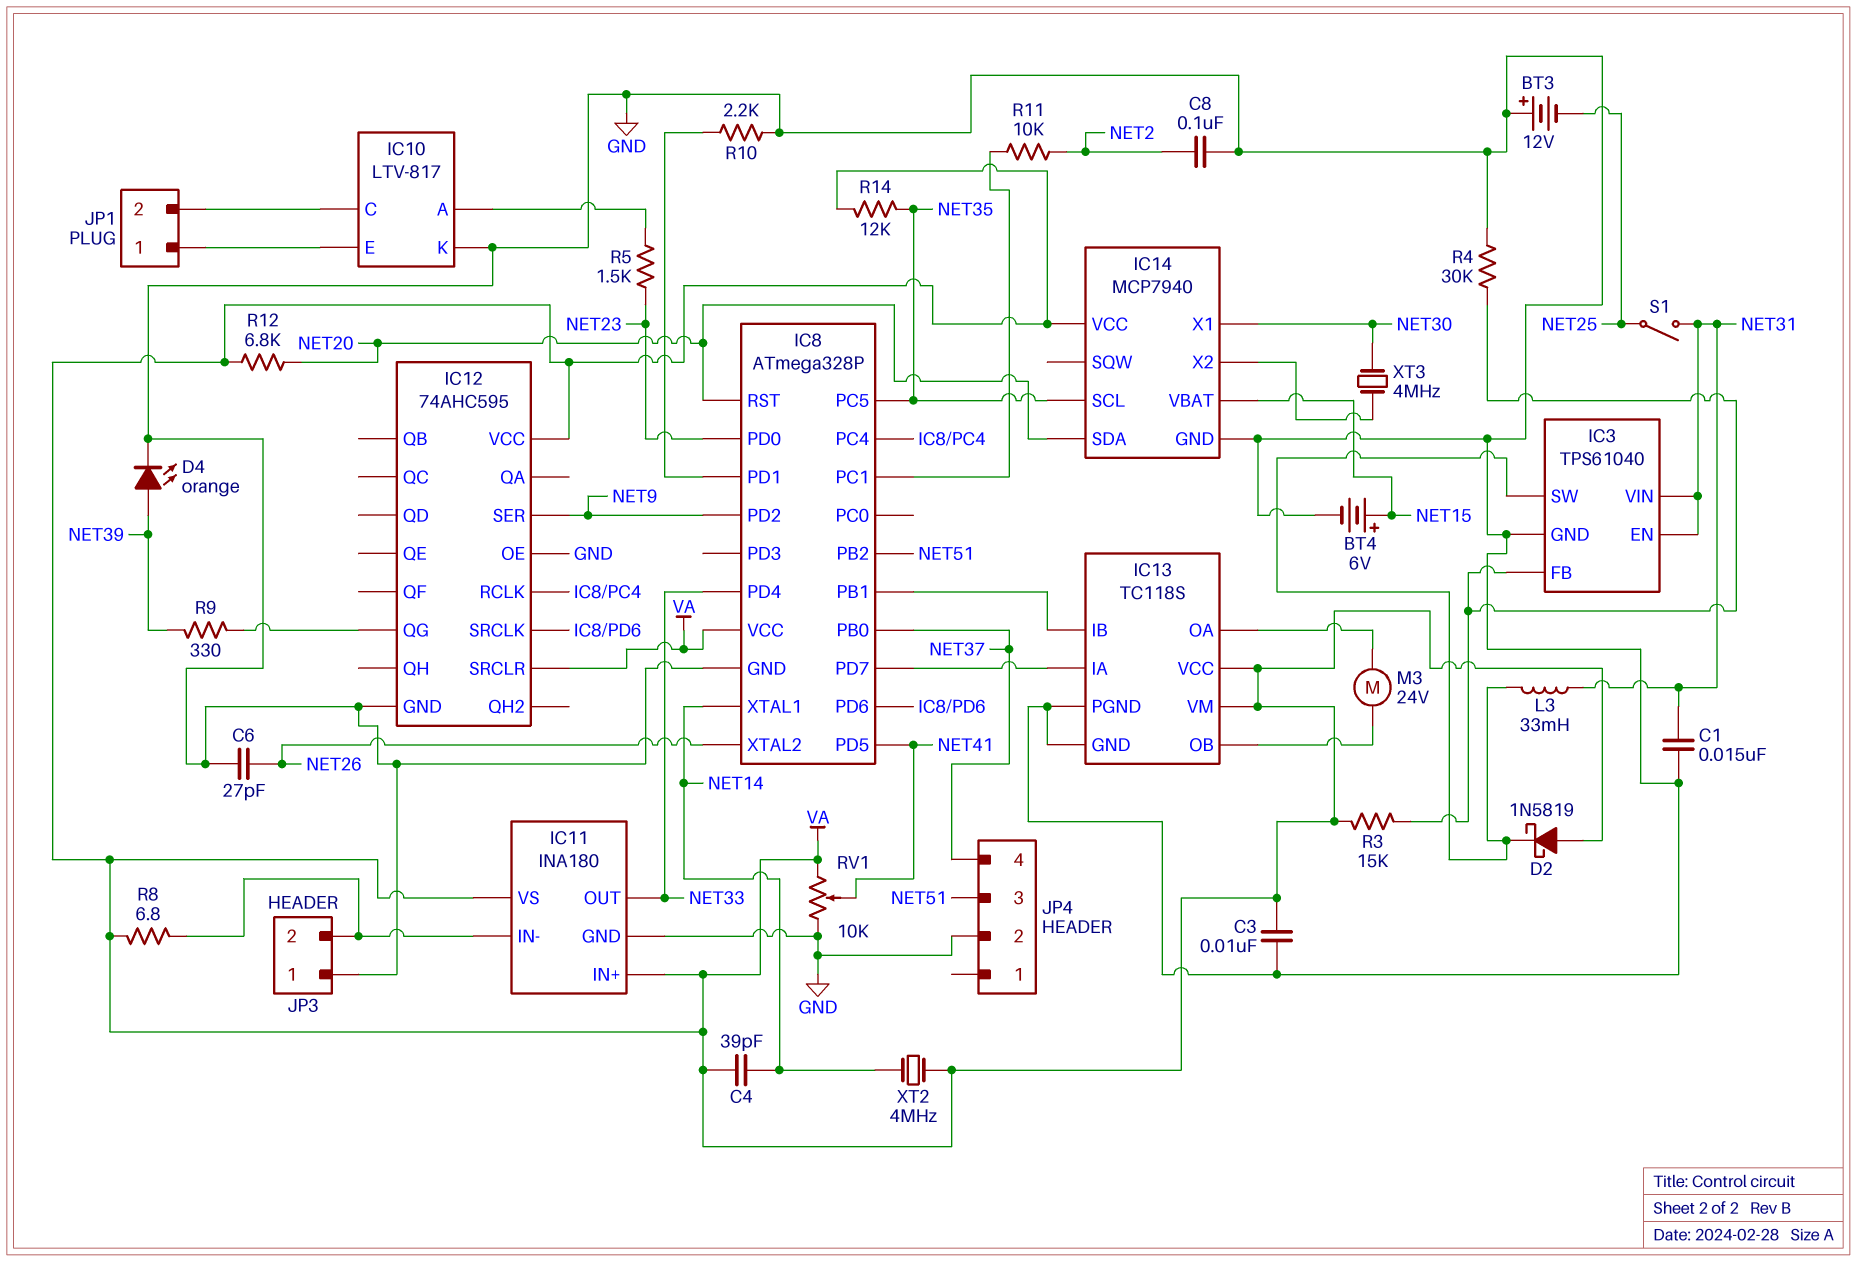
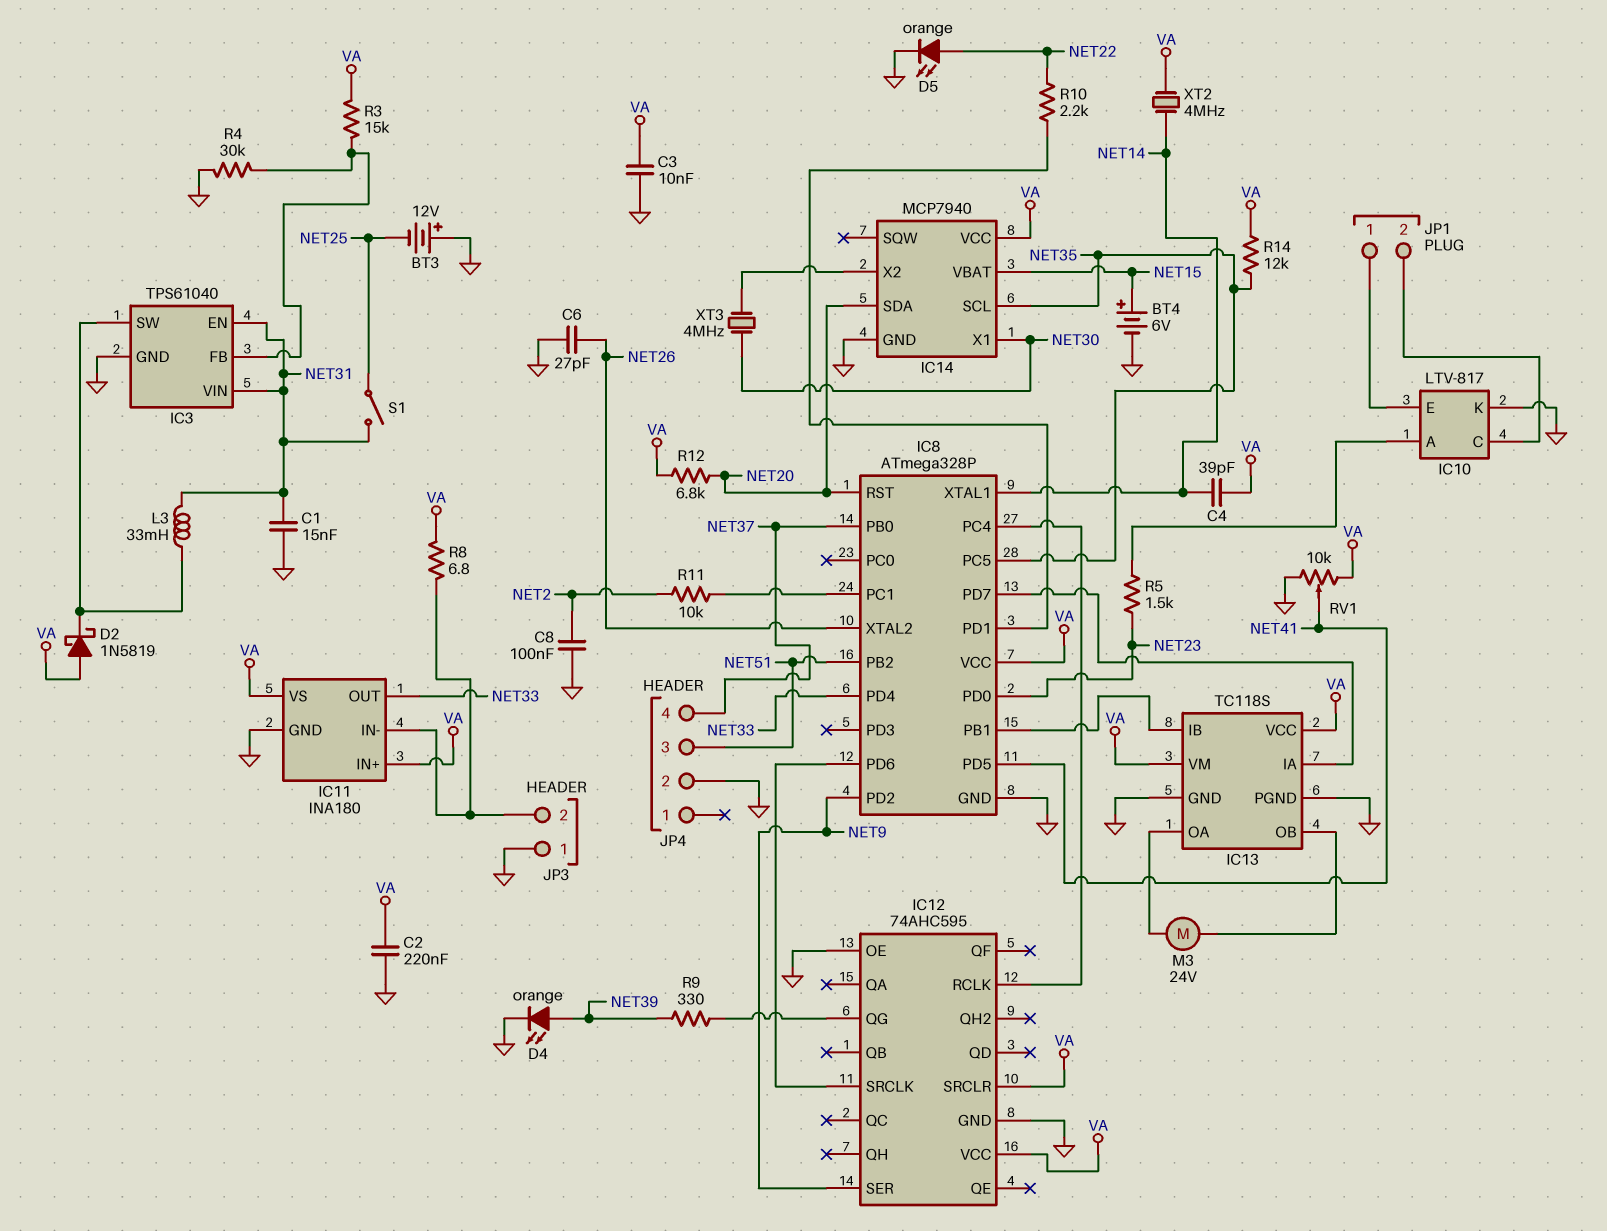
C2: none -> 220nF (GND, VA)
D5: none -> LED orange (A NET22, K GND)
R10: 2.2k (GND, IC8/PD1) -> 2.2k (IC8/PD1, NET22)

